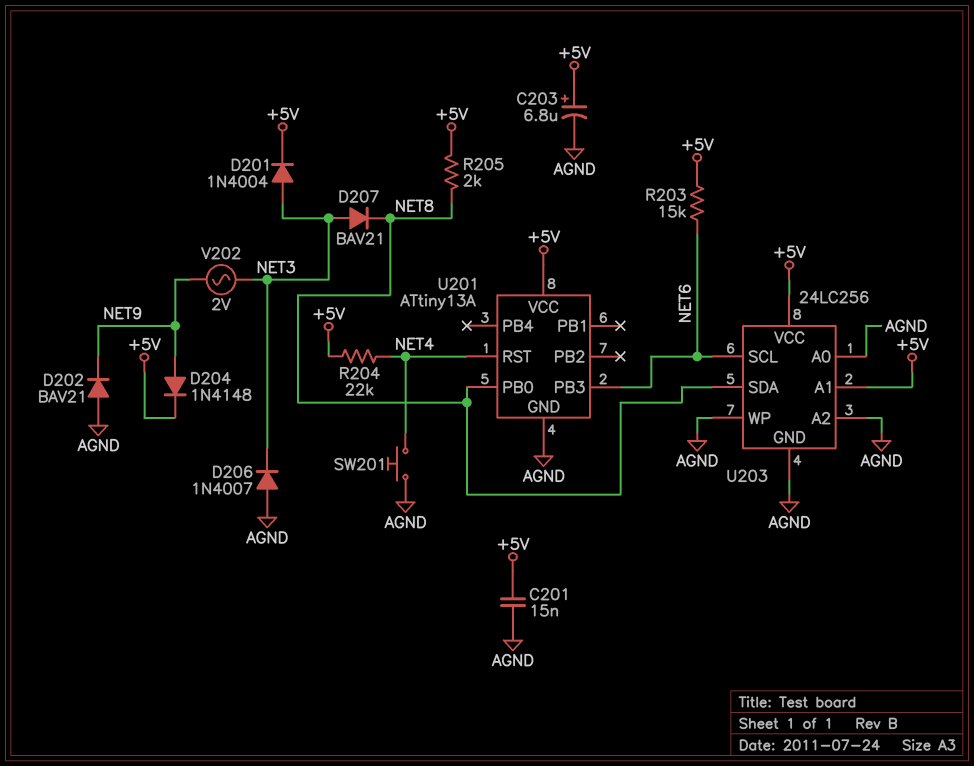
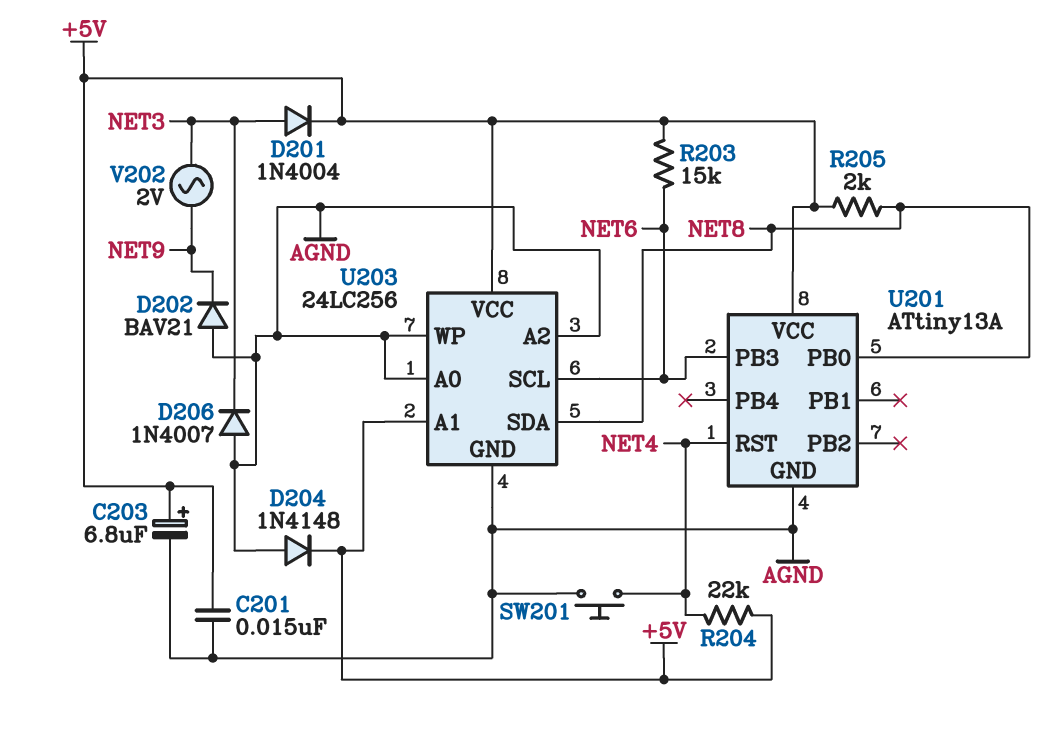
D204: diode 1N4148 (A NET9, K +5V) -> diode 1N4148 (A AGND, K +5V)
D207: diode BAV21 (A NET3, K NET8) -> none

